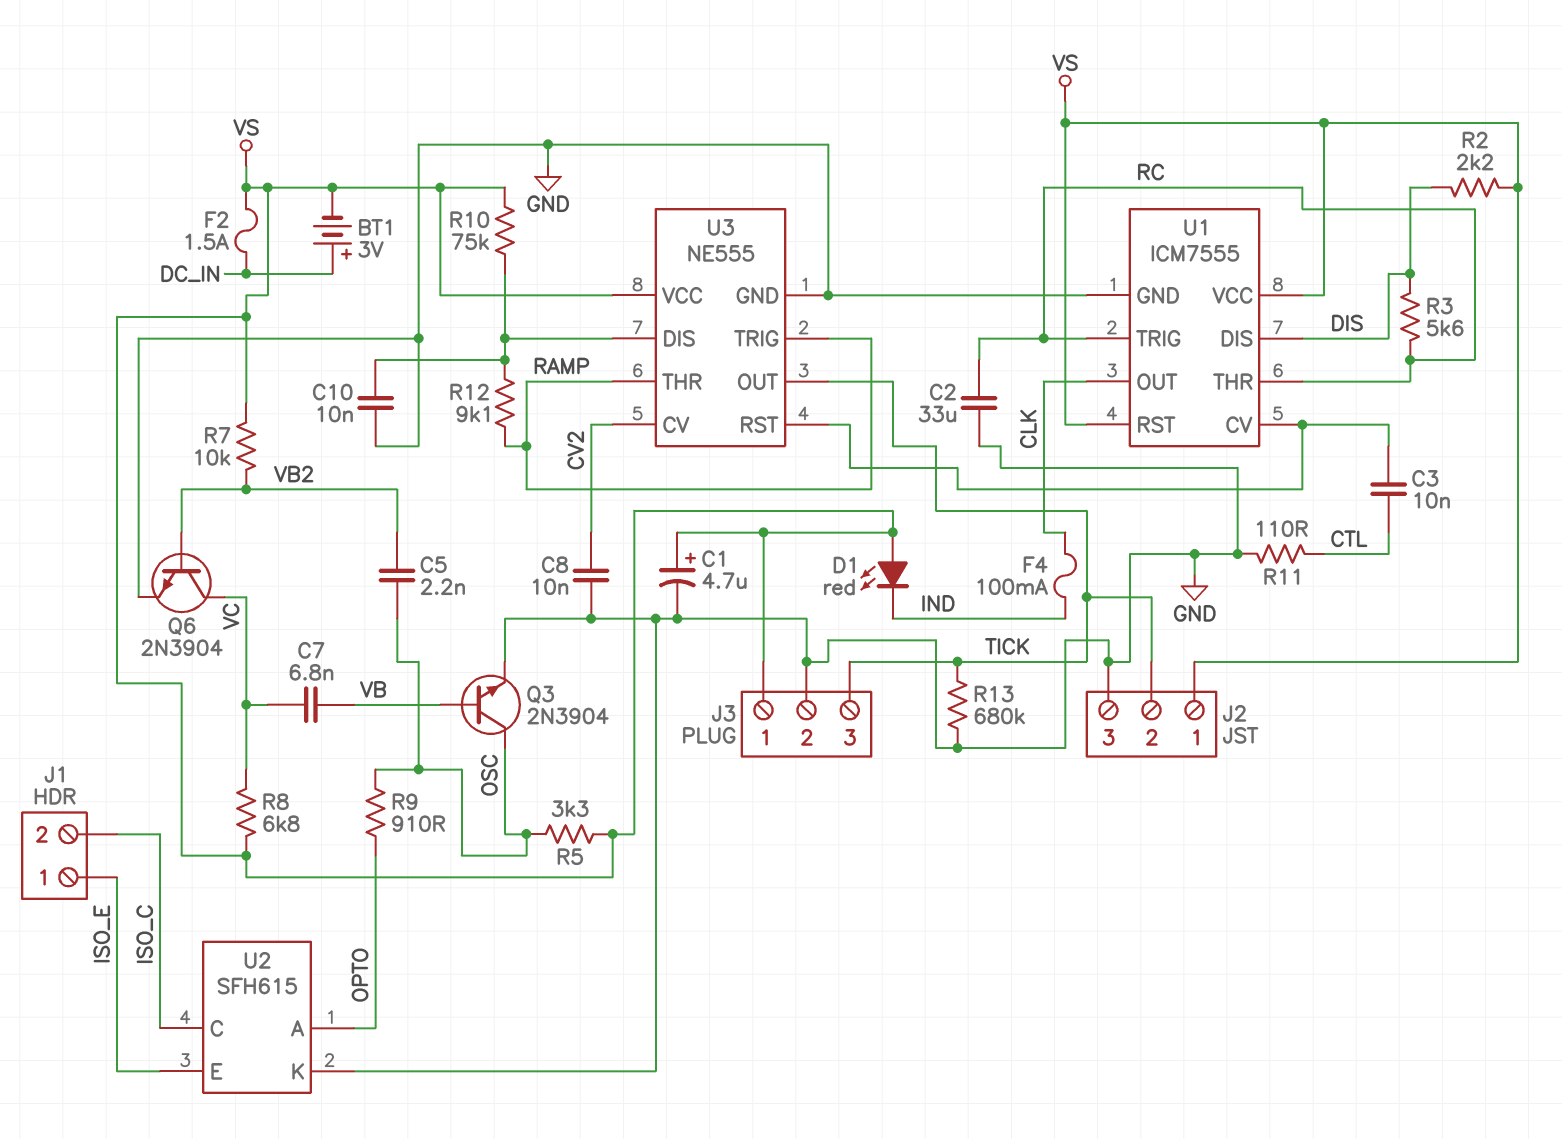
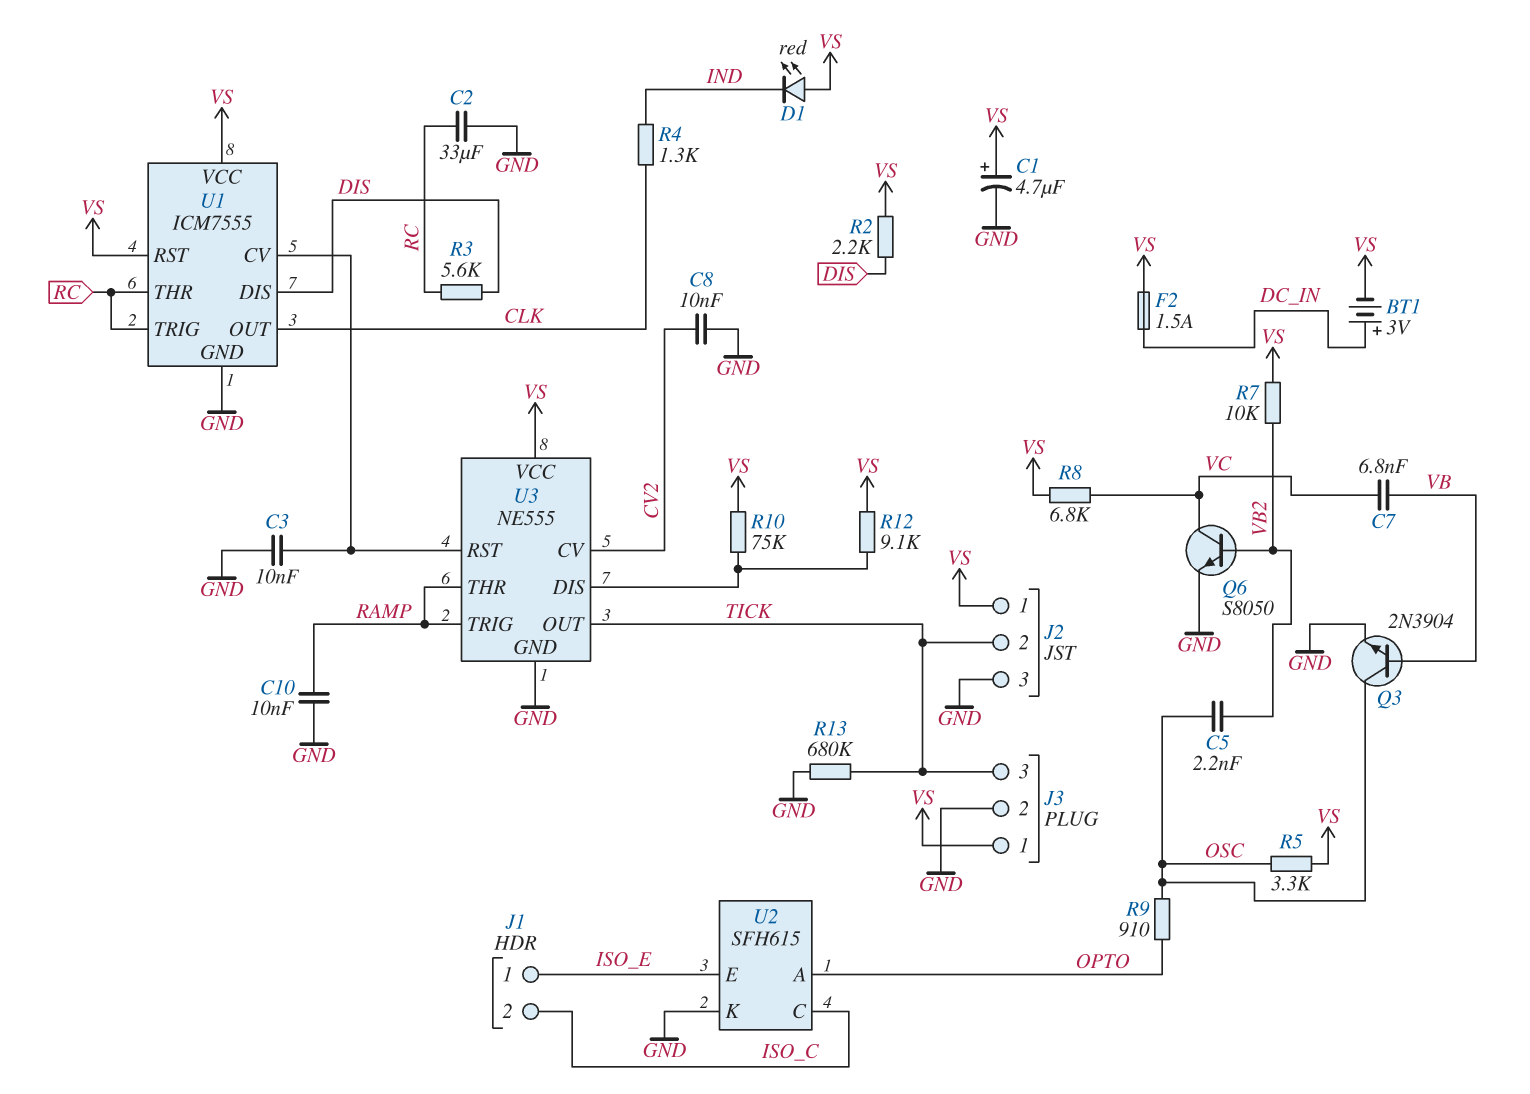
C3: 10nF (CTL, U1/CV) -> 10nF (GND, U1/CV)
C10: 10nF (GND, U3/DIS) -> 10nF (GND, RAMP)
F4: 100mA (CLK, IND) -> none
Q6: NPN 2N3904 (B VB2, C VC, E GND) -> NPN S8050 (B VB2, C VC, E GND)
R4: none -> 1.3k (CLK, IND)
R11: 110 (CTL, GND) -> none
R12: 9.1k (RAMP, U3/DIS) -> 9.1k (U3/DIS, VS)

